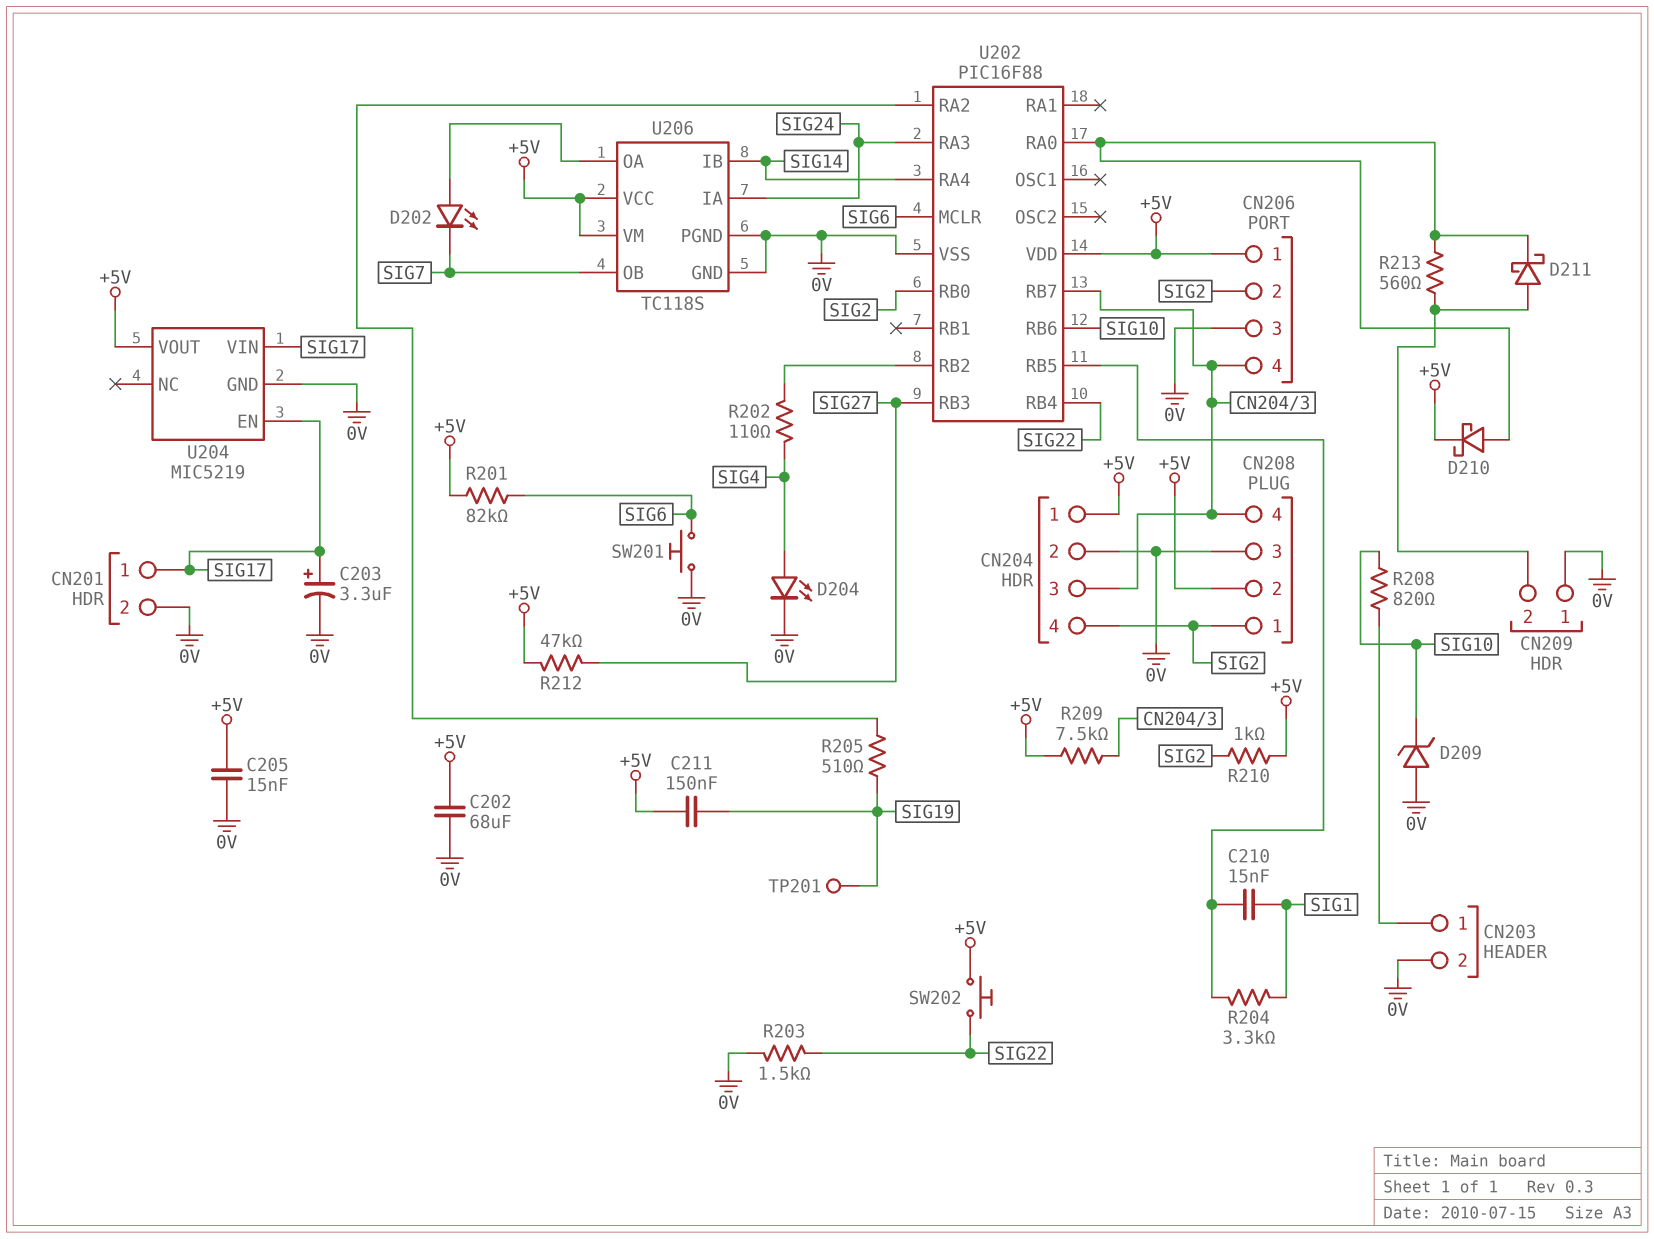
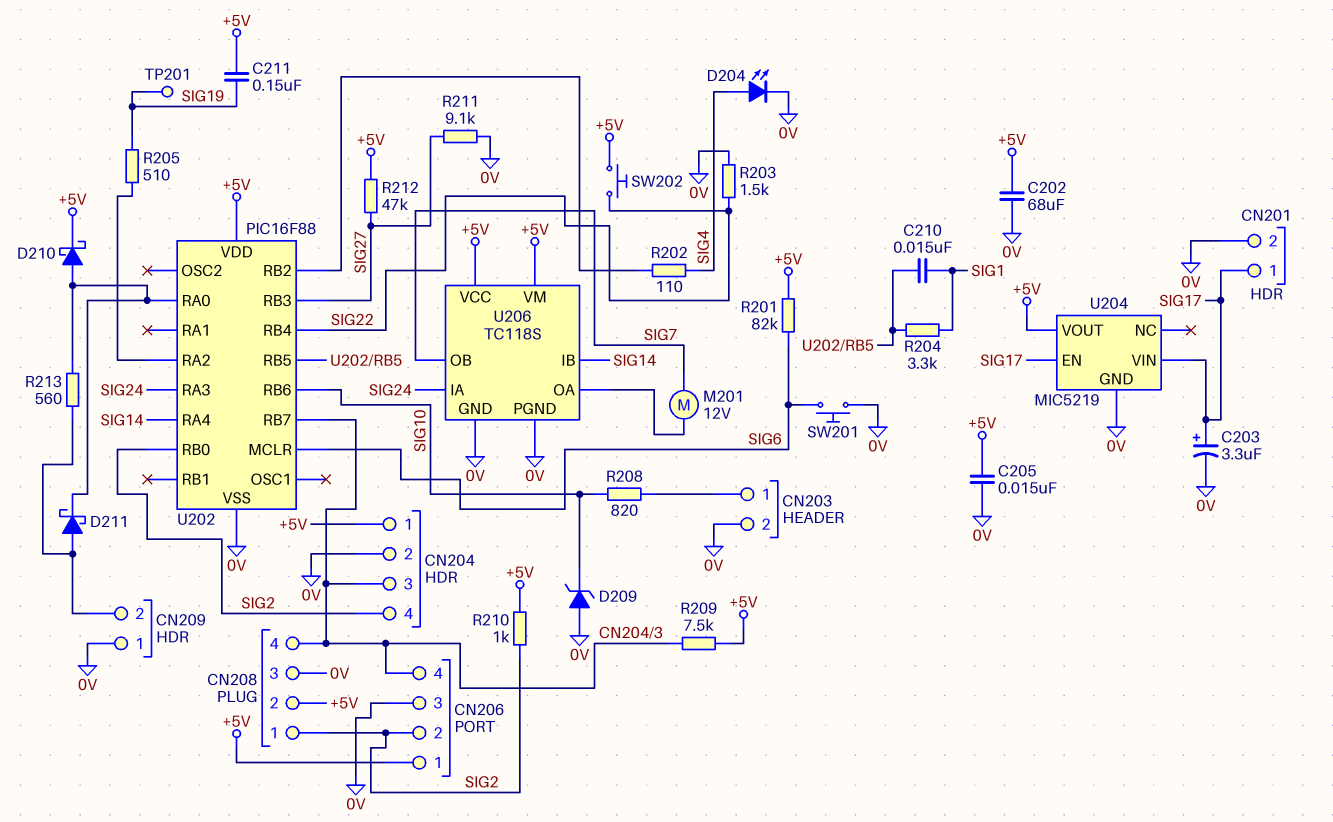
D202: LED (A U206/OA, K SIG7) -> none
M201: none -> motor 12V (SIG7, U206/OA)
R211: none -> 9.1k (0V, SIG27)

